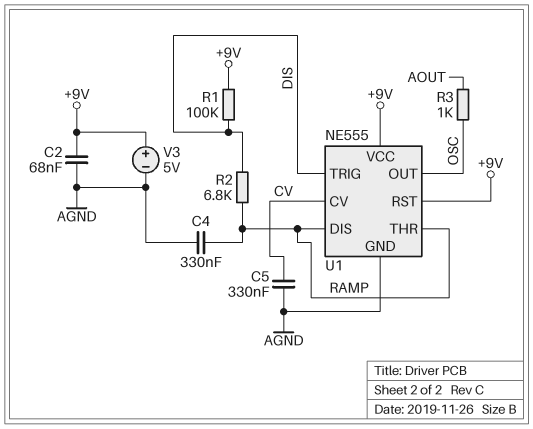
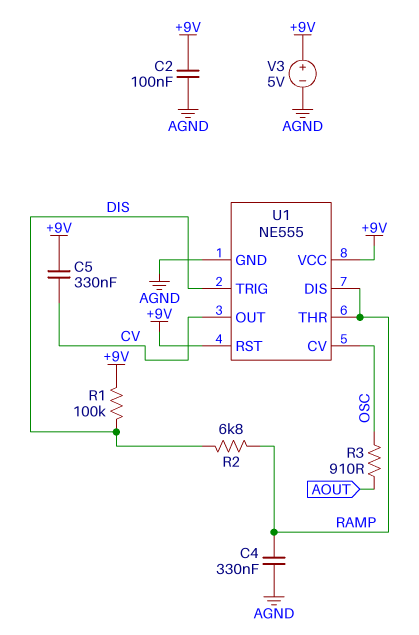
C2: 68nF (+9V, AGND) -> 100nF (+9V, AGND)
C5: 330nF (AGND, CV) -> 330nF (+9V, CV)
R3: 1k (AOUT, OSC) -> 910 (AOUT, OSC)
U1 pin CV: CV -> OSC
U1 pin OUT: OSC -> CV

